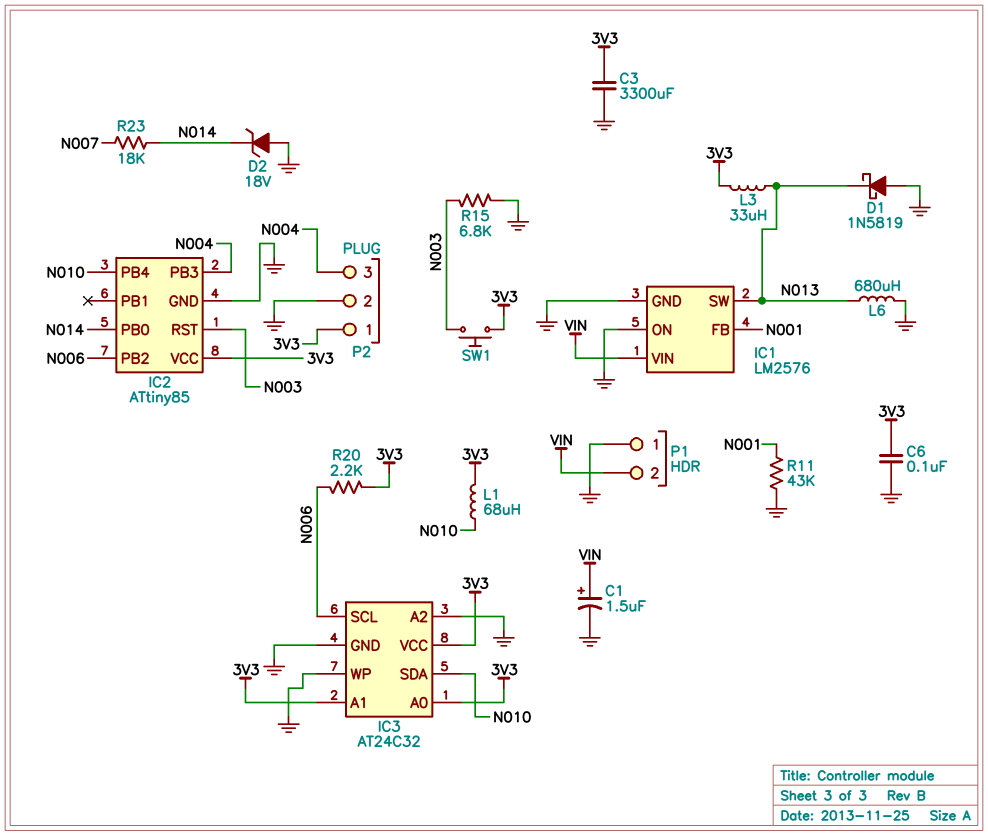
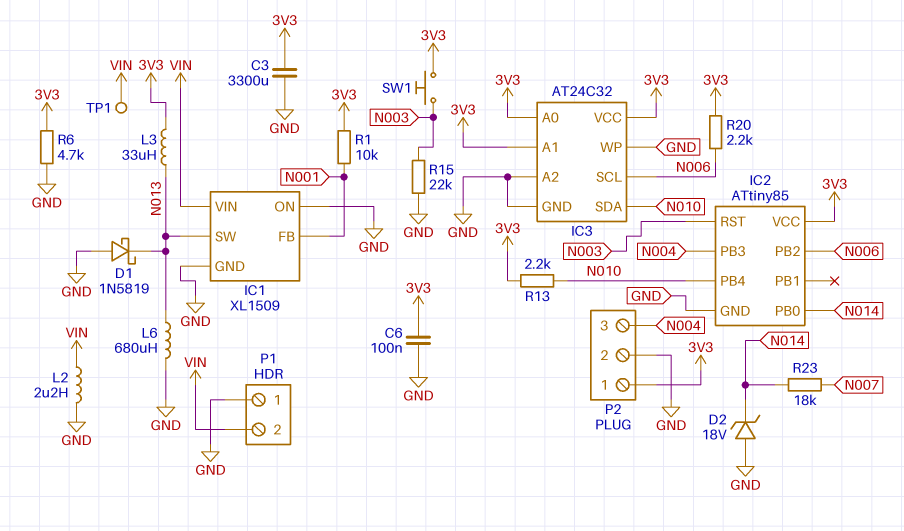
C1: 1.5uF (plus VIN, minus GND) -> none
IC1: LM2576 -> XL1509
L1: 68uH (3V3, N010) -> none
L2: none -> 2.2uH (GND, VIN)
R1: none -> 10k (3V3, N001)
R6: none -> 4.7k (3V3, GND)
R11: 43k (GND, N001) -> none
R13: none -> 2.2k (3V3, N010)
R15: 6.8k (GND, N003) -> 22k (GND, N003)
TP1: none -> test point (VIN)

